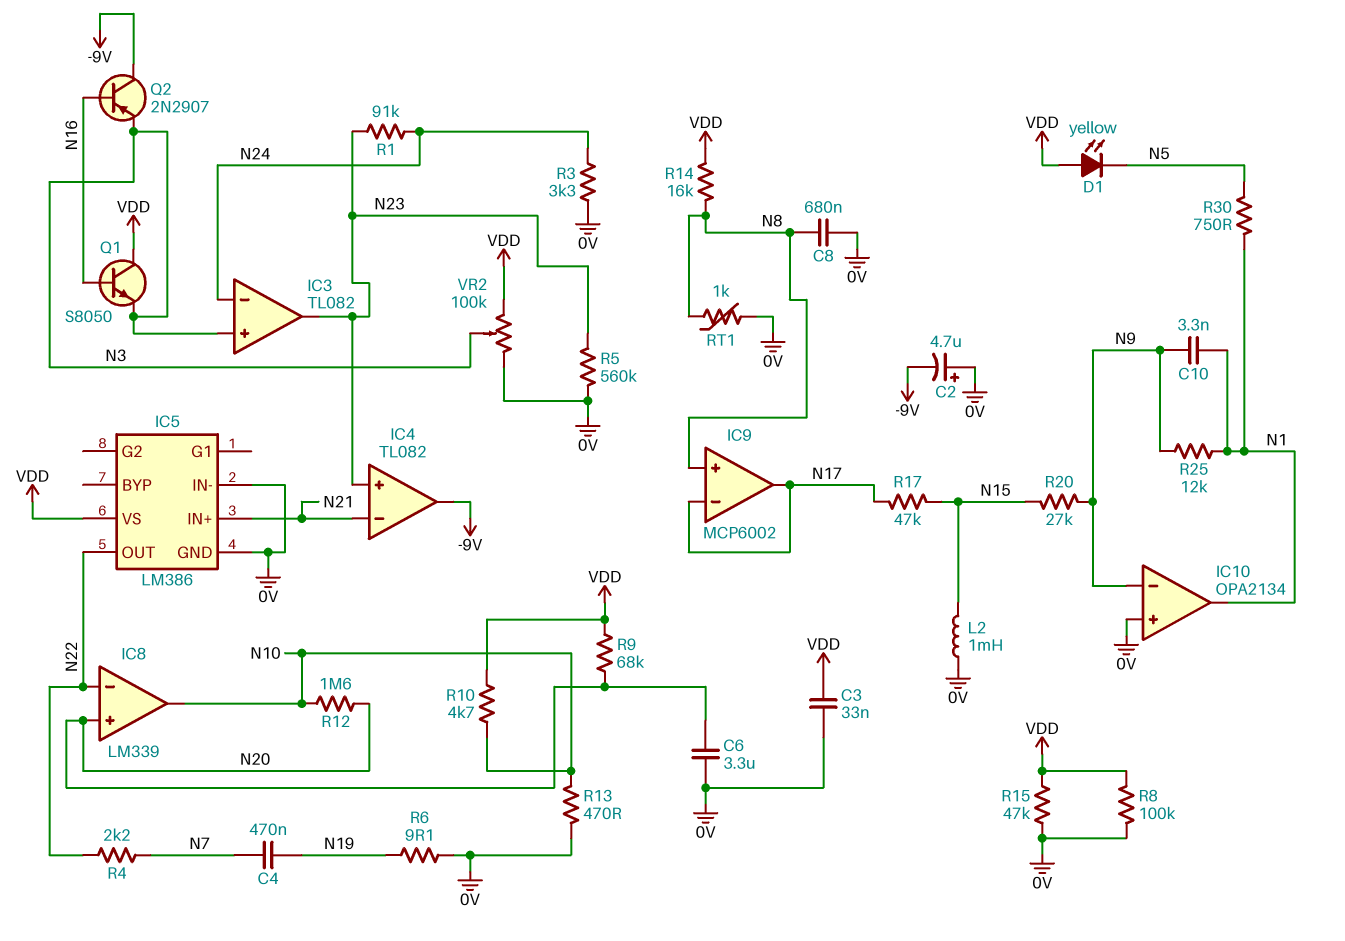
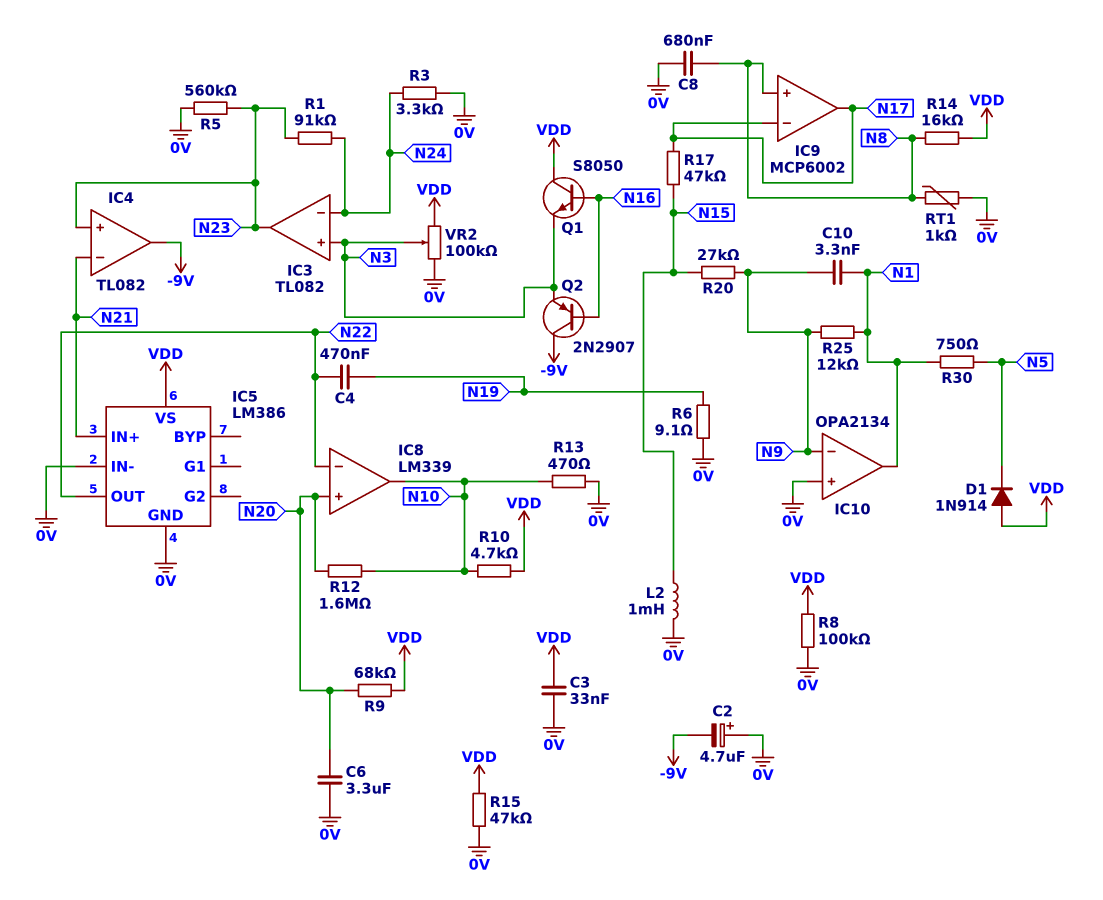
C4: 470nF (N7, N19) -> 470nF (N19, N22)
D1: LED yellow (A VDD, K N5) -> diode 1N914 (A VDD, K N5)
R4: 2.2k (N7, N22) -> none

